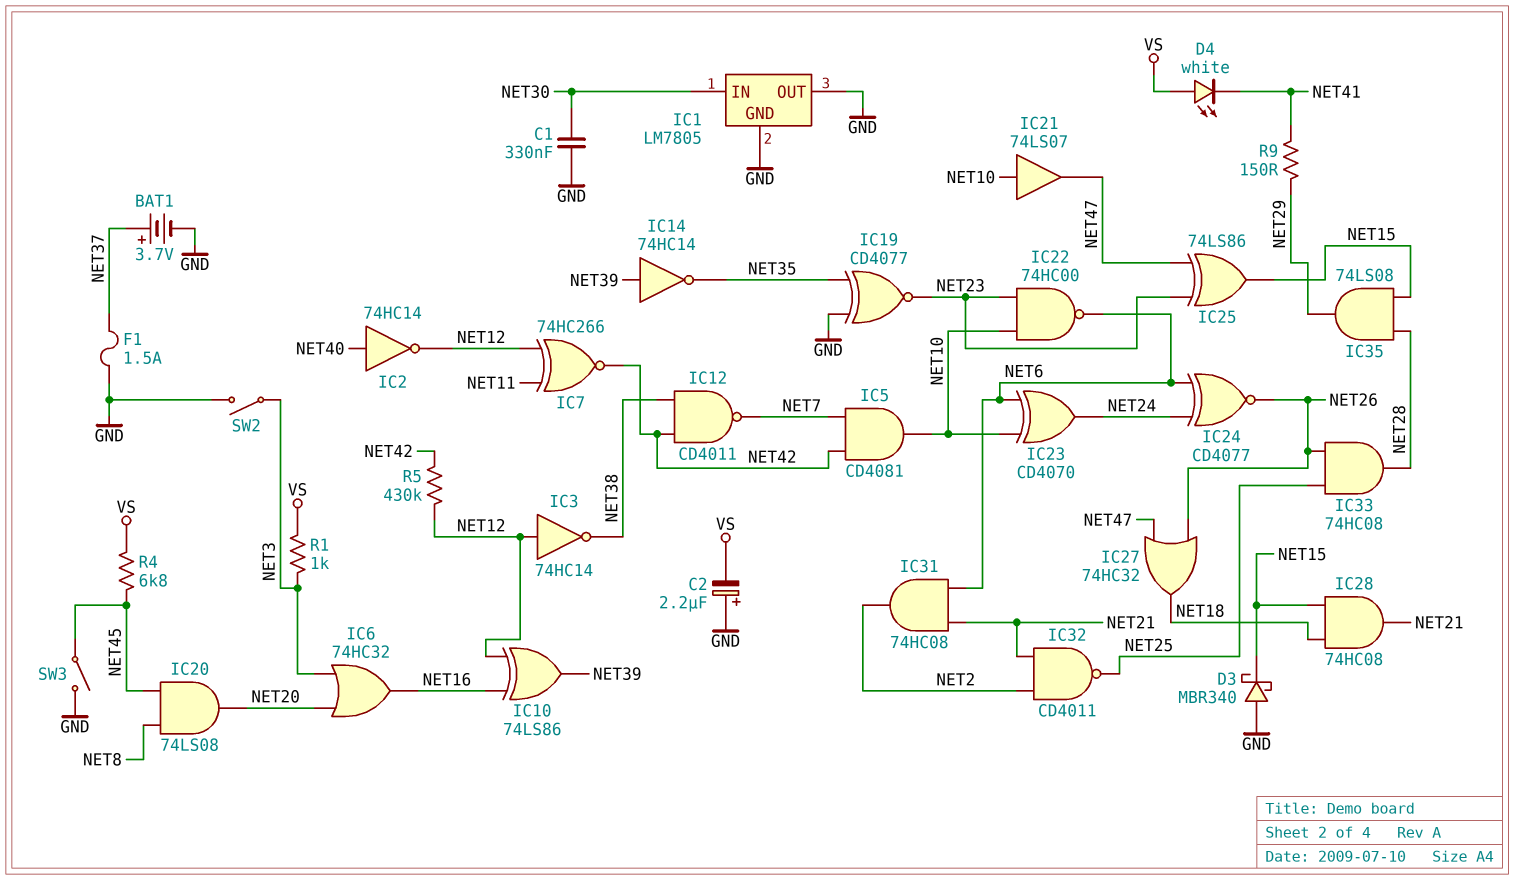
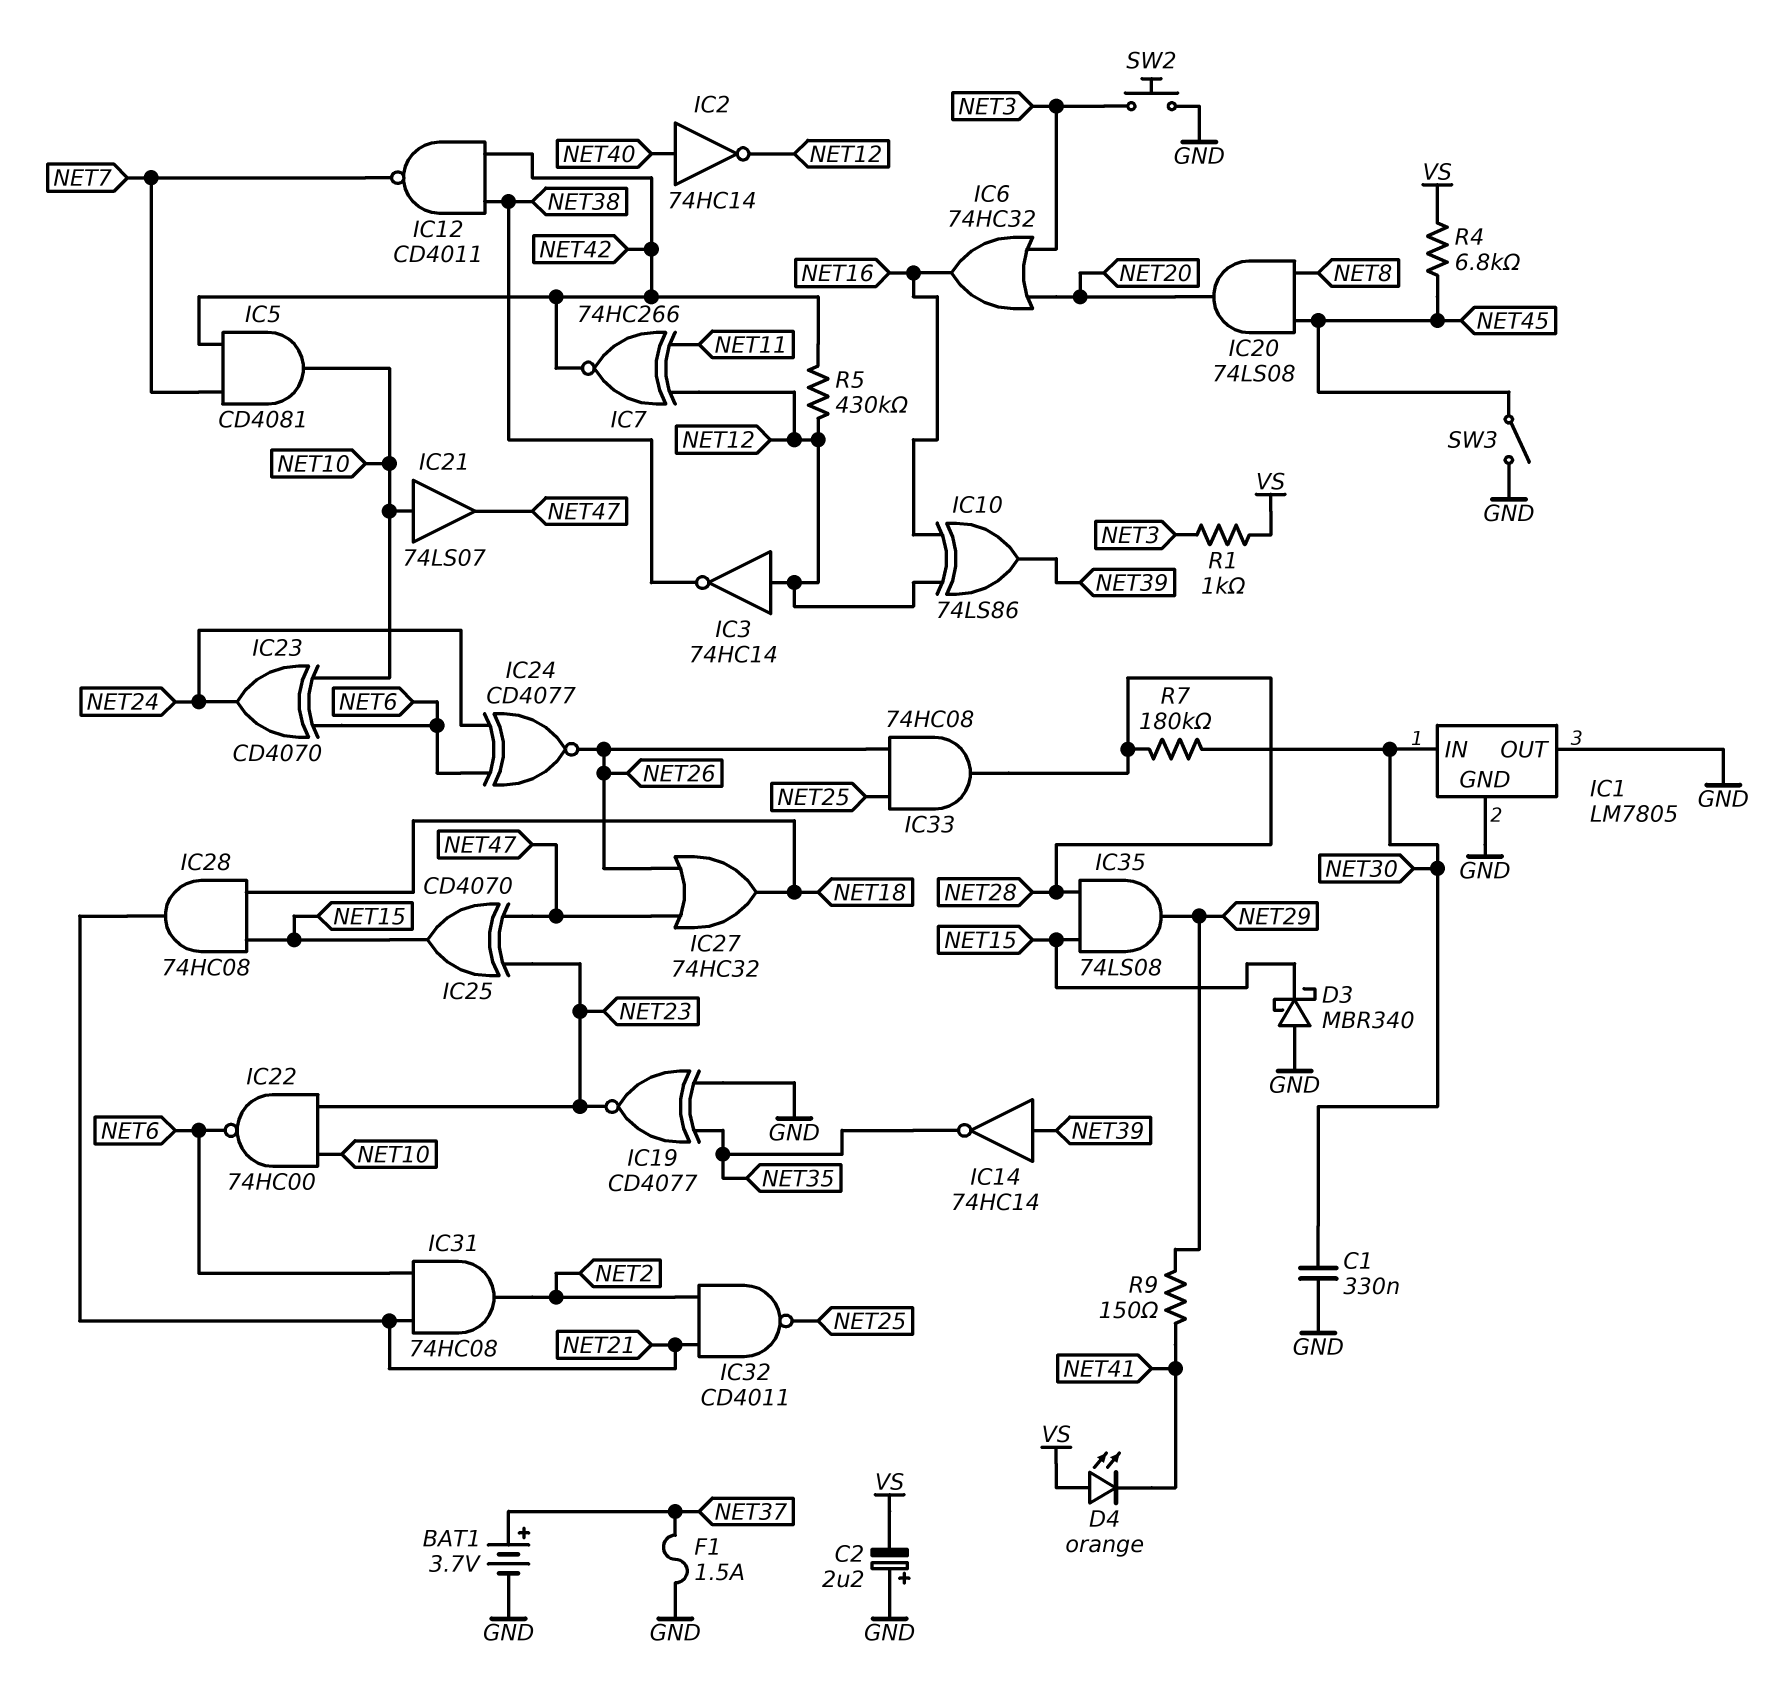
D4: LED white (A VS, K NET41) -> LED orange (A VS, K NET41)
IC25: XOR 74LS86 (in NET23, in NET47, out NET15) -> XOR CD4070 (in NET23, in NET47, out NET15)
R7: none -> 180k (NET28, NET30)
SW2: switch (GND, NET3) -> button (GND, NET3)

